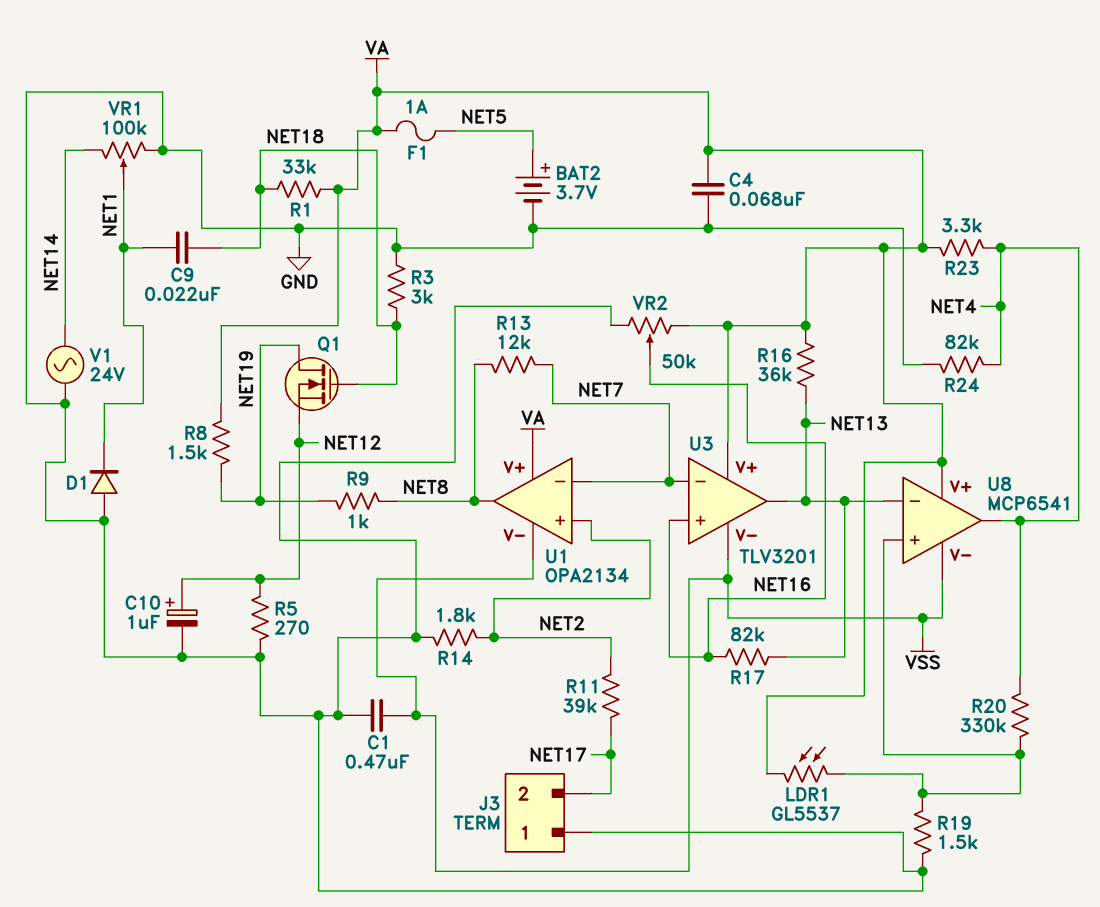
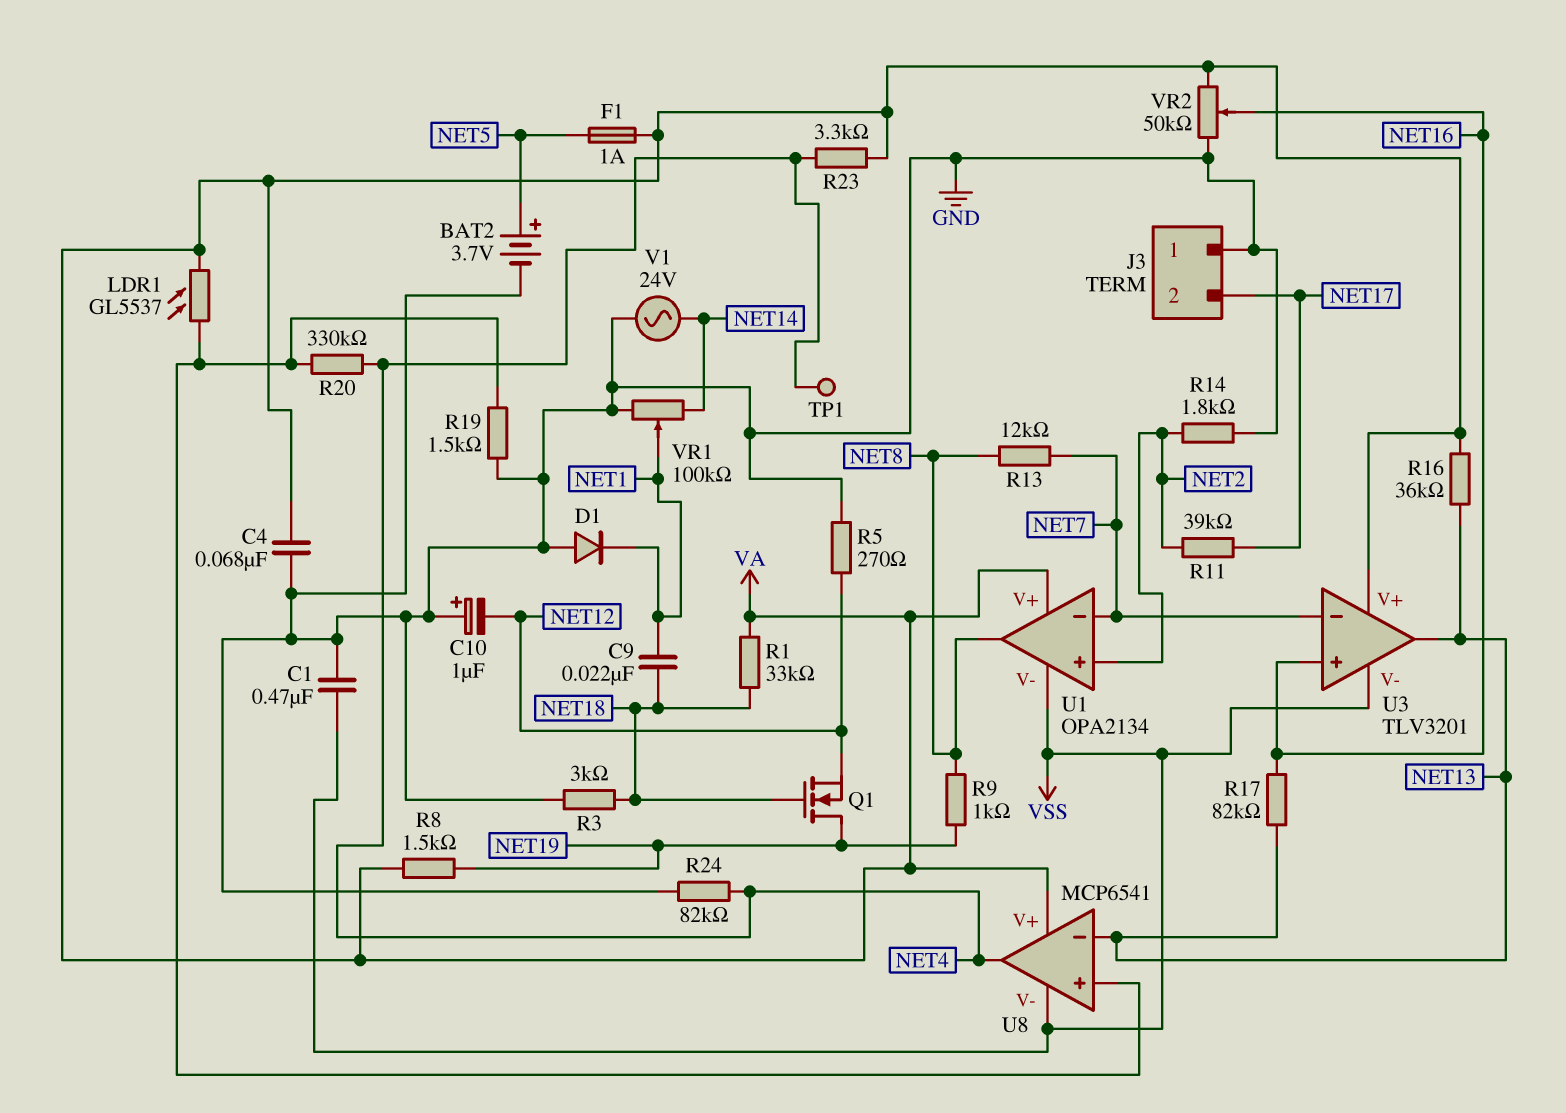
C10: 1uF (plus NET12, minus GND) -> 1uF (plus GND, minus NET12)
TP1: none -> test point (NET4)

